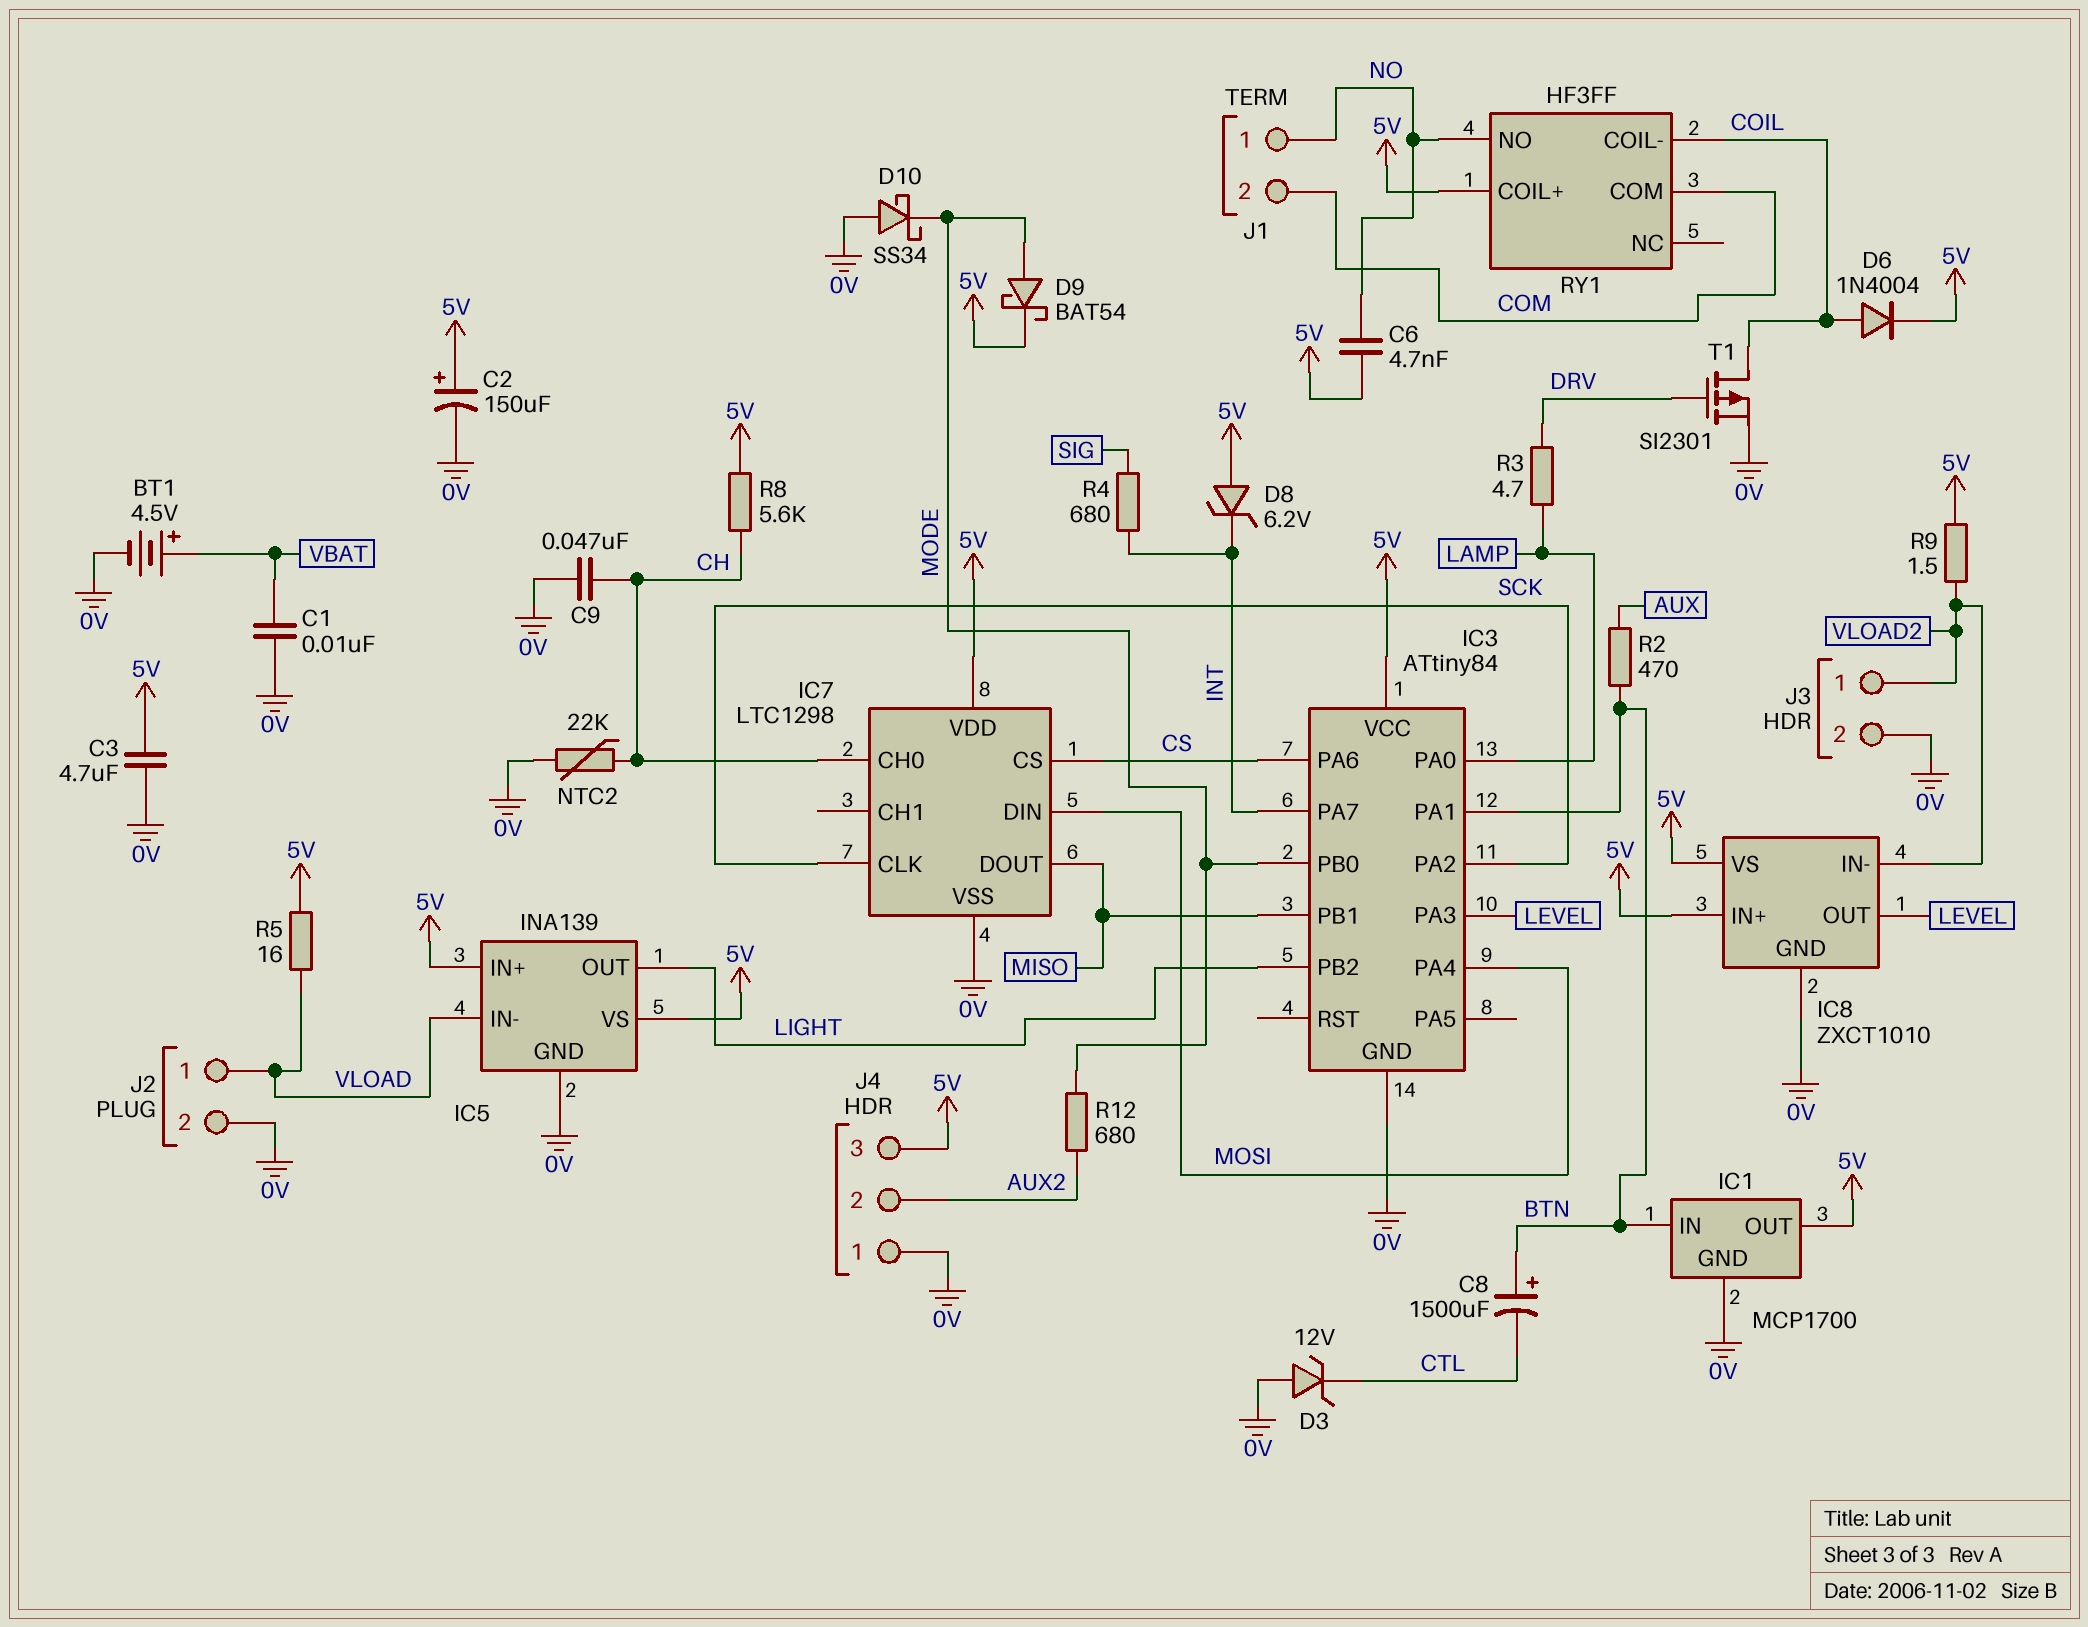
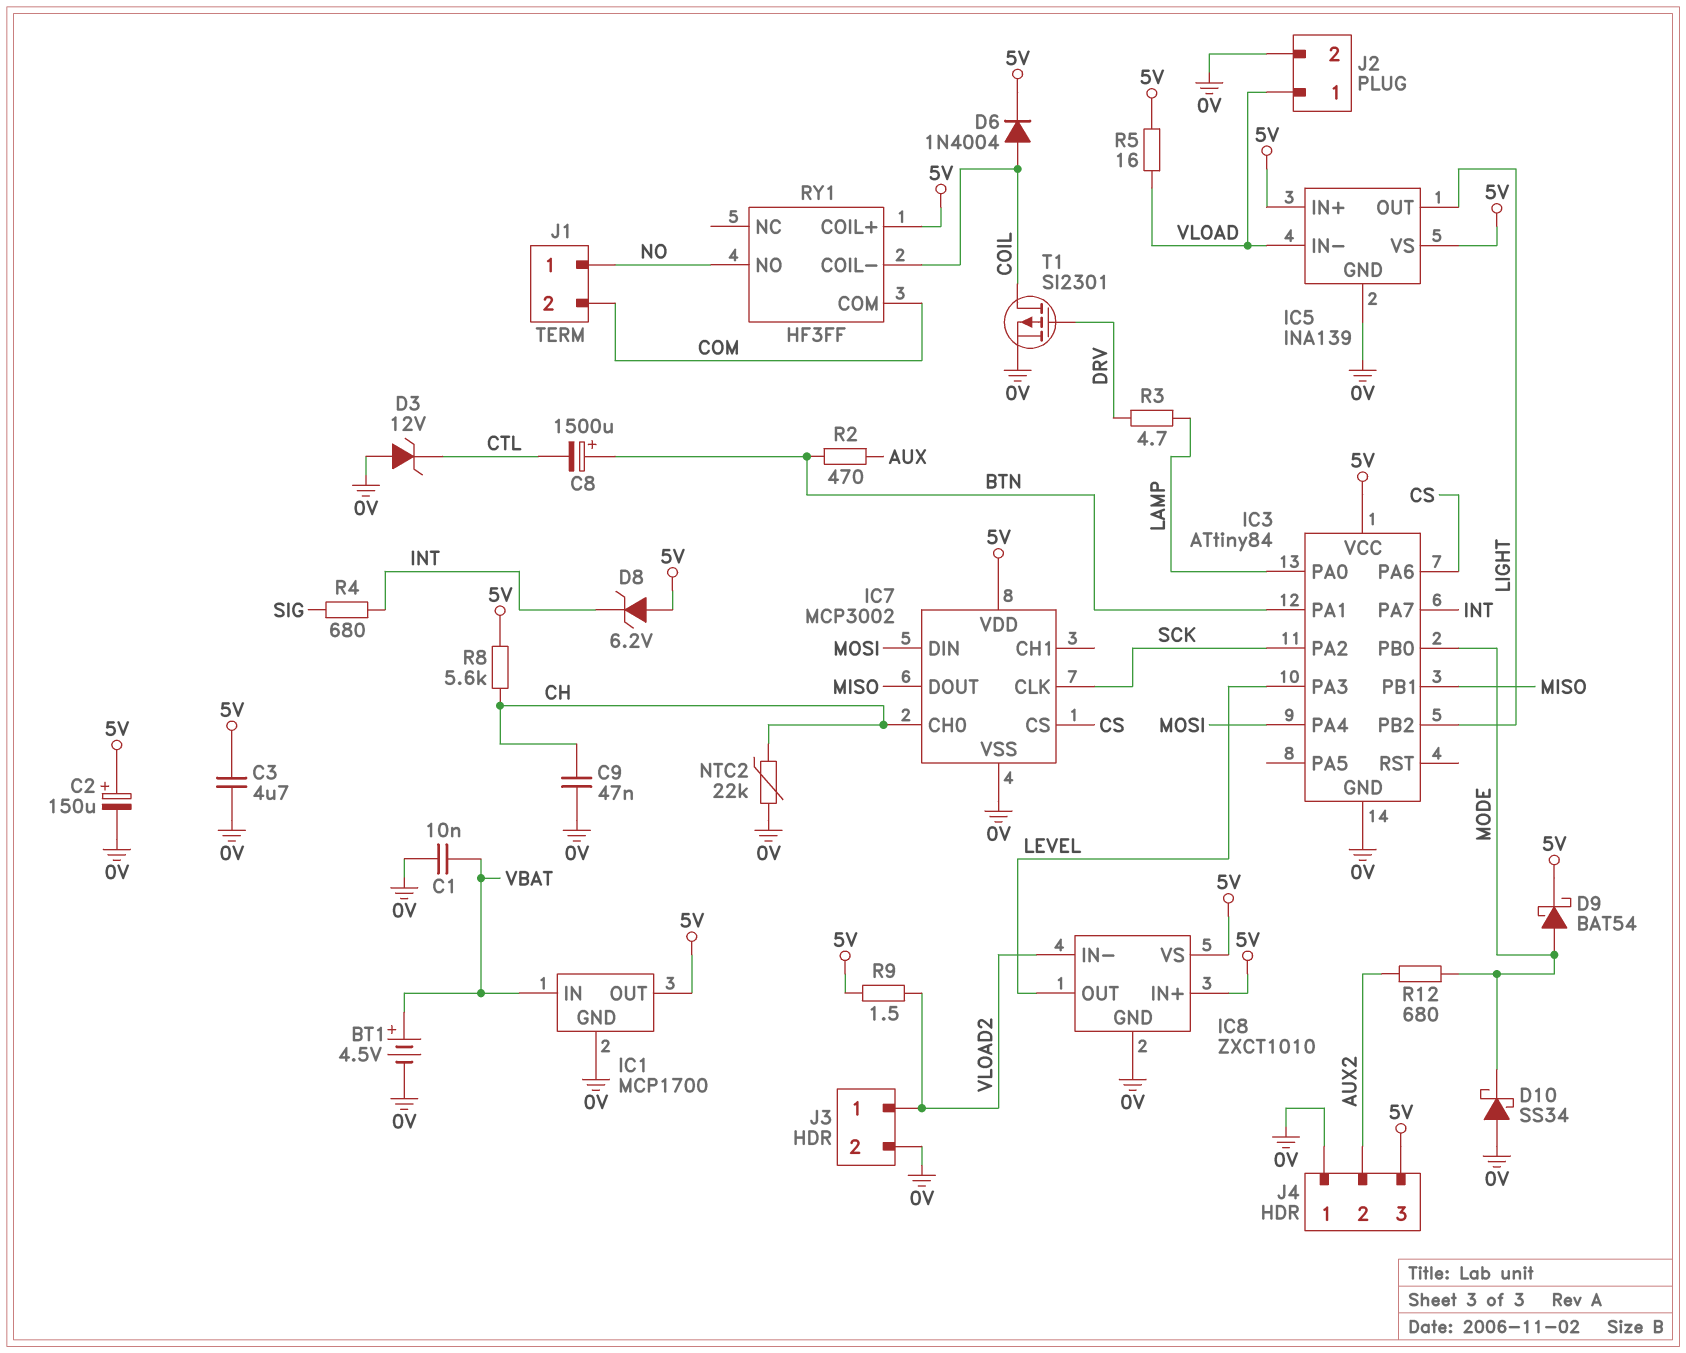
C6: 4.7nF (5V, NO) -> none
IC1 pin IN: BTN -> VBAT
IC7: LTC1298 -> MCP3002

